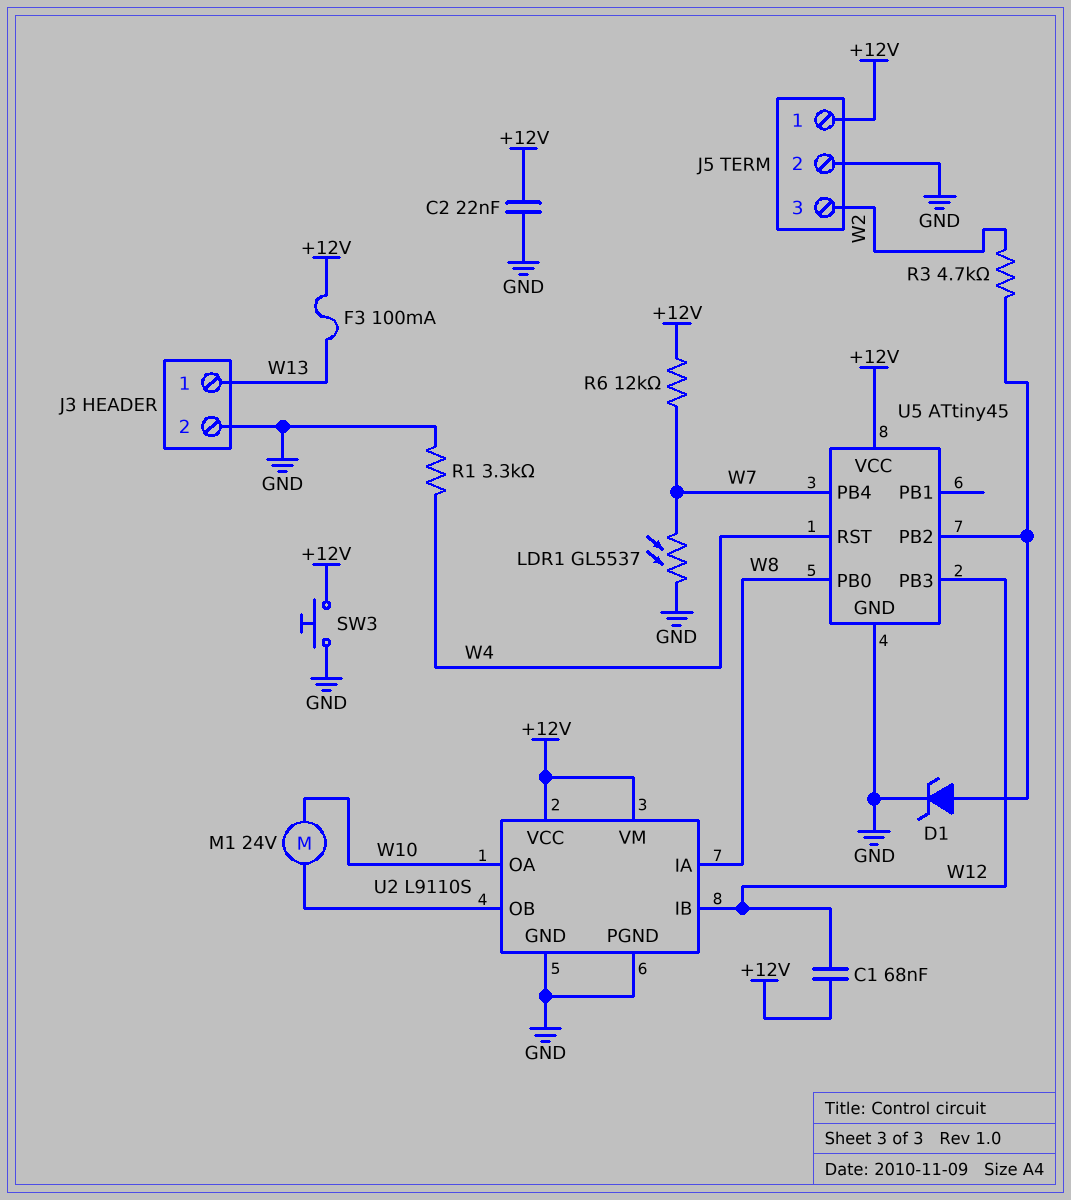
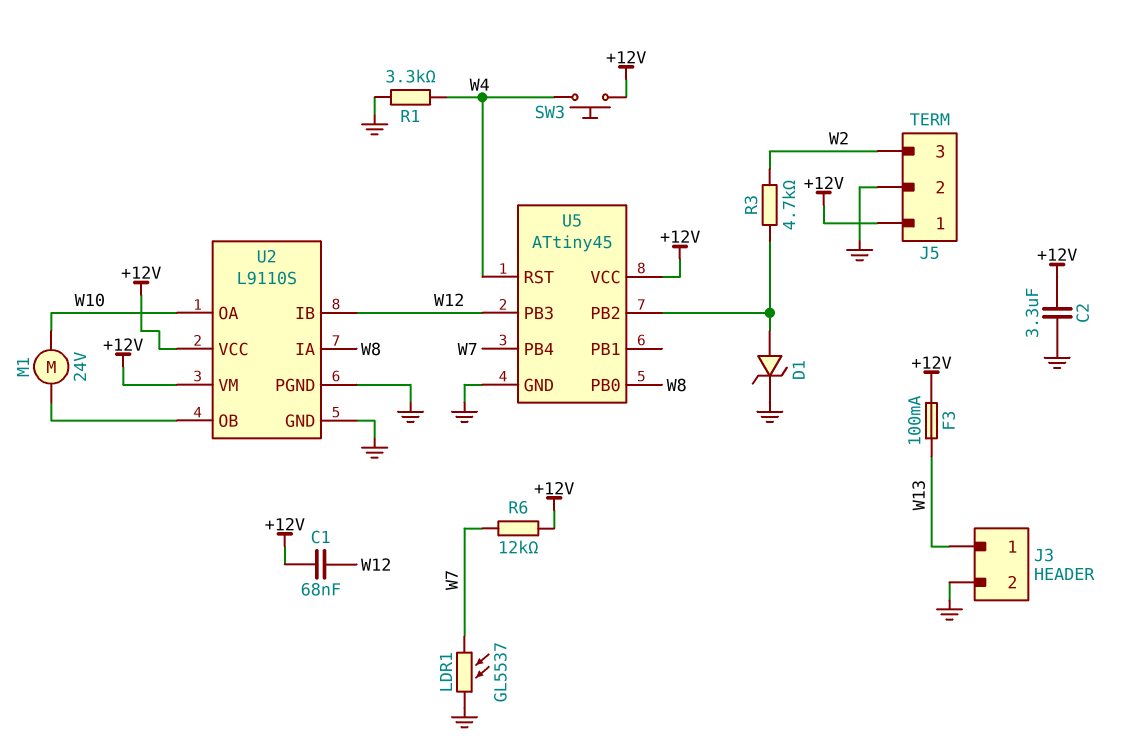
C2: 22nF (+12V, GND) -> 3.3uF (+12V, GND)
SW3: button (+12V, GND) -> button (+12V, W4)

